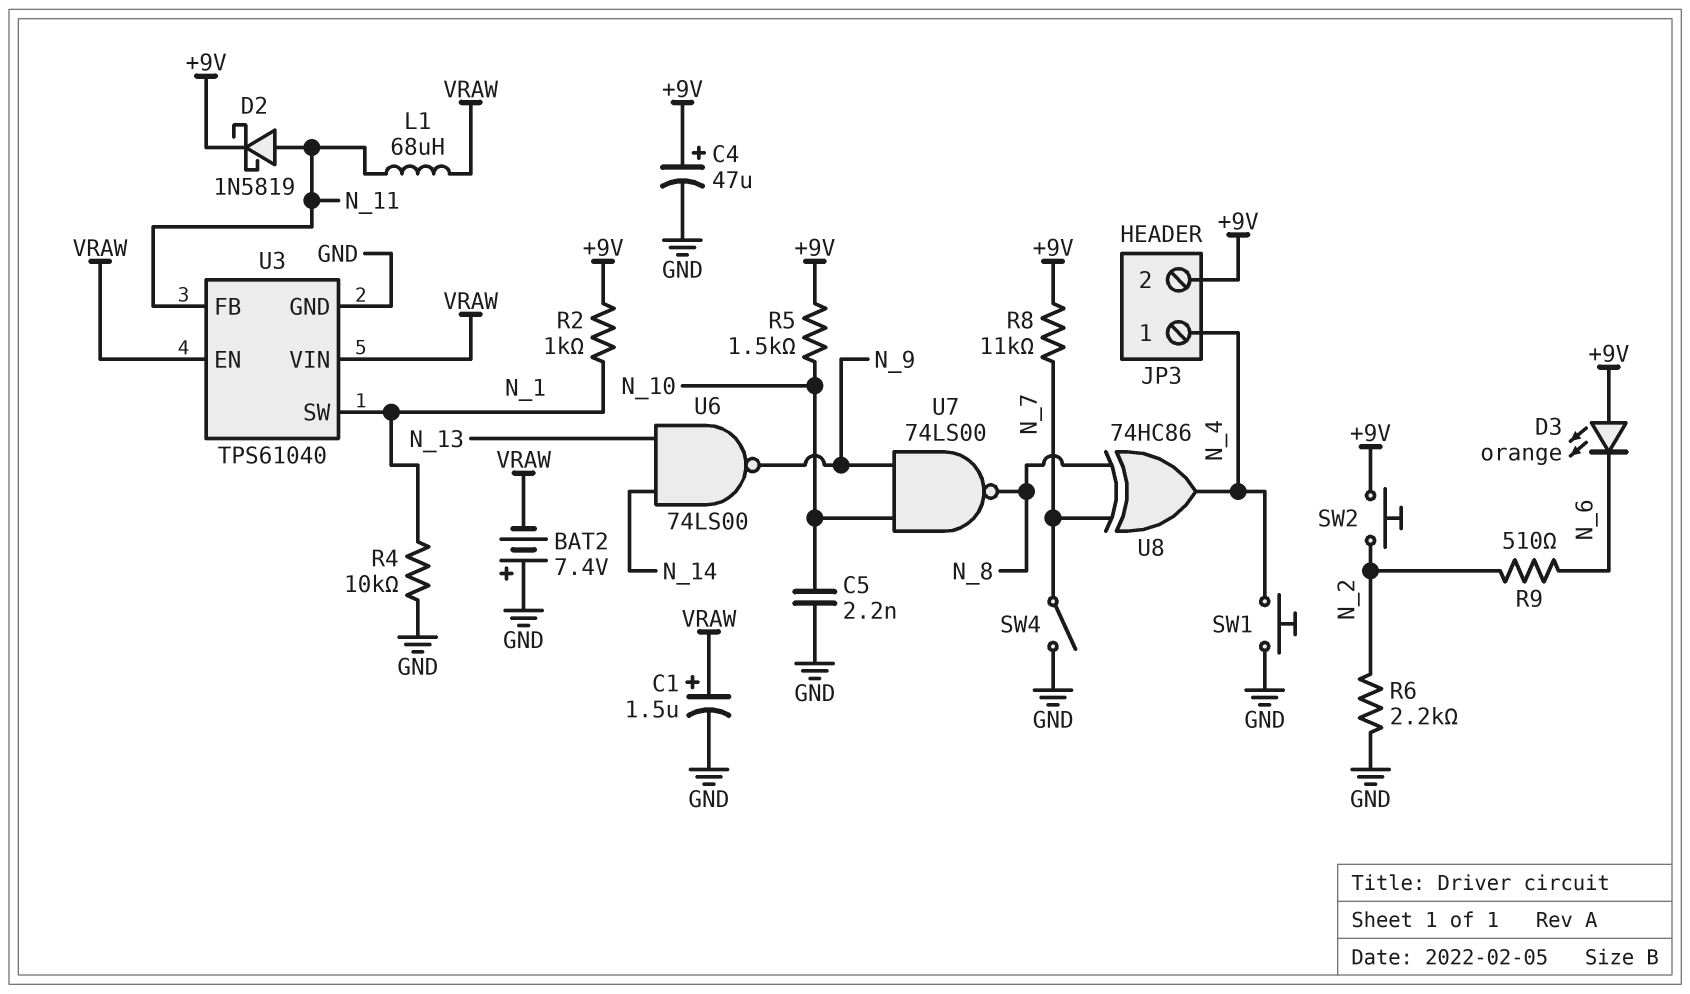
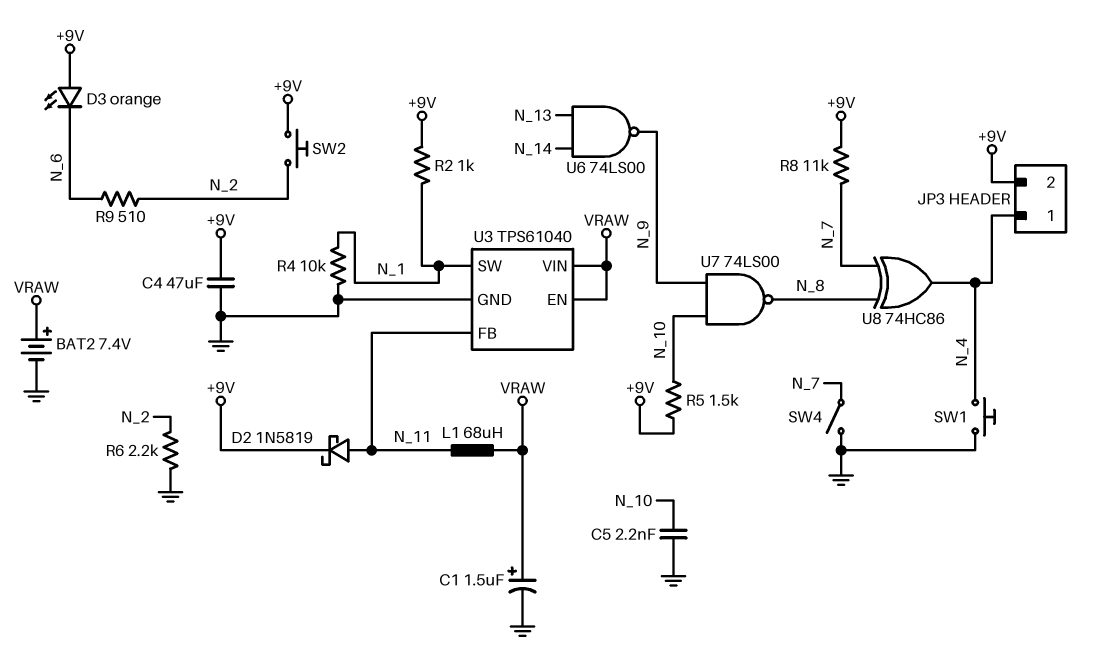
BAT2: 7.4V (plus GND, minus VRAW) -> 7.4V (plus VRAW, minus GND)
C4: 47uF (plus +9V, minus GND) -> 47uF (+9V, GND)

